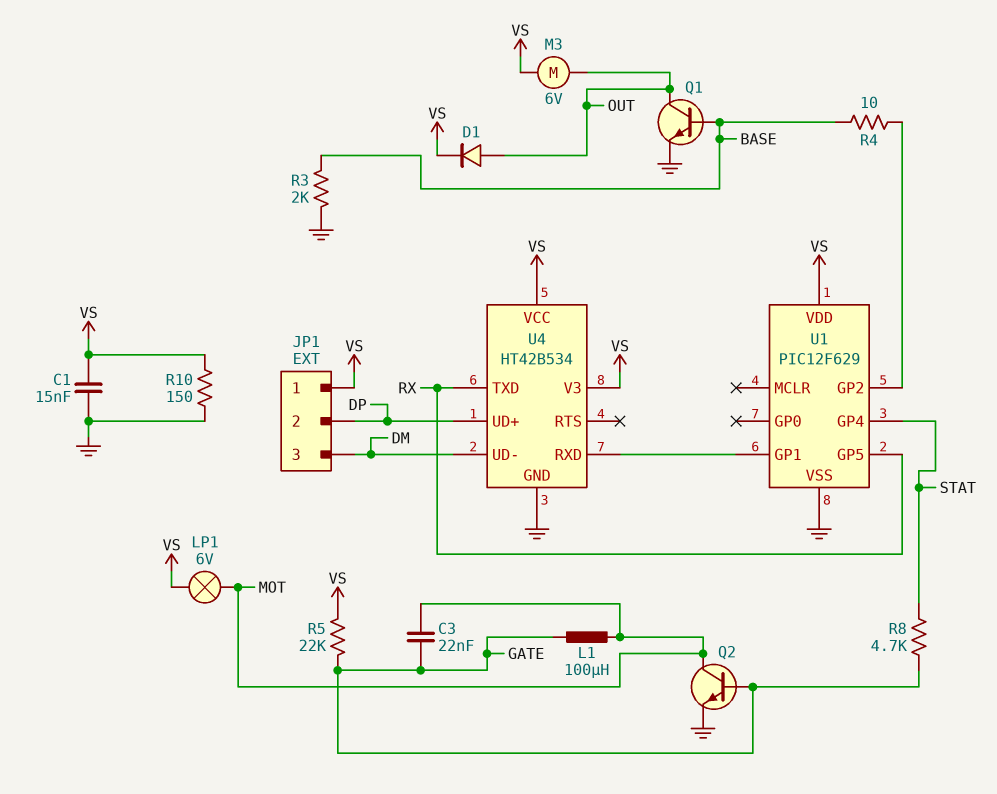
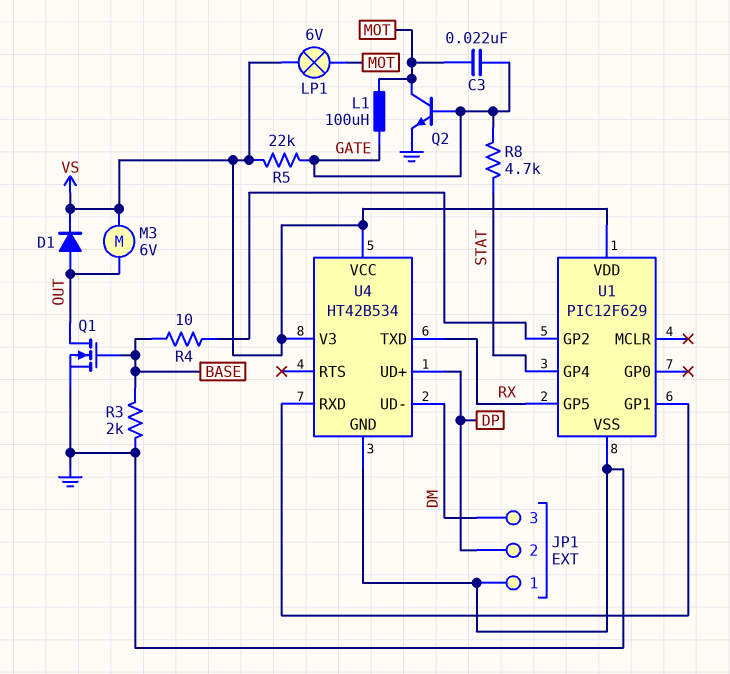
C1: 15nF (GND, VS) -> none
JP1 pin 1: VS -> GND
Q1: NPN (B BASE, C OUT, E GND) -> NMOS (G BASE, D OUT, S GND)
R10: 150 (GND, VS) -> none

